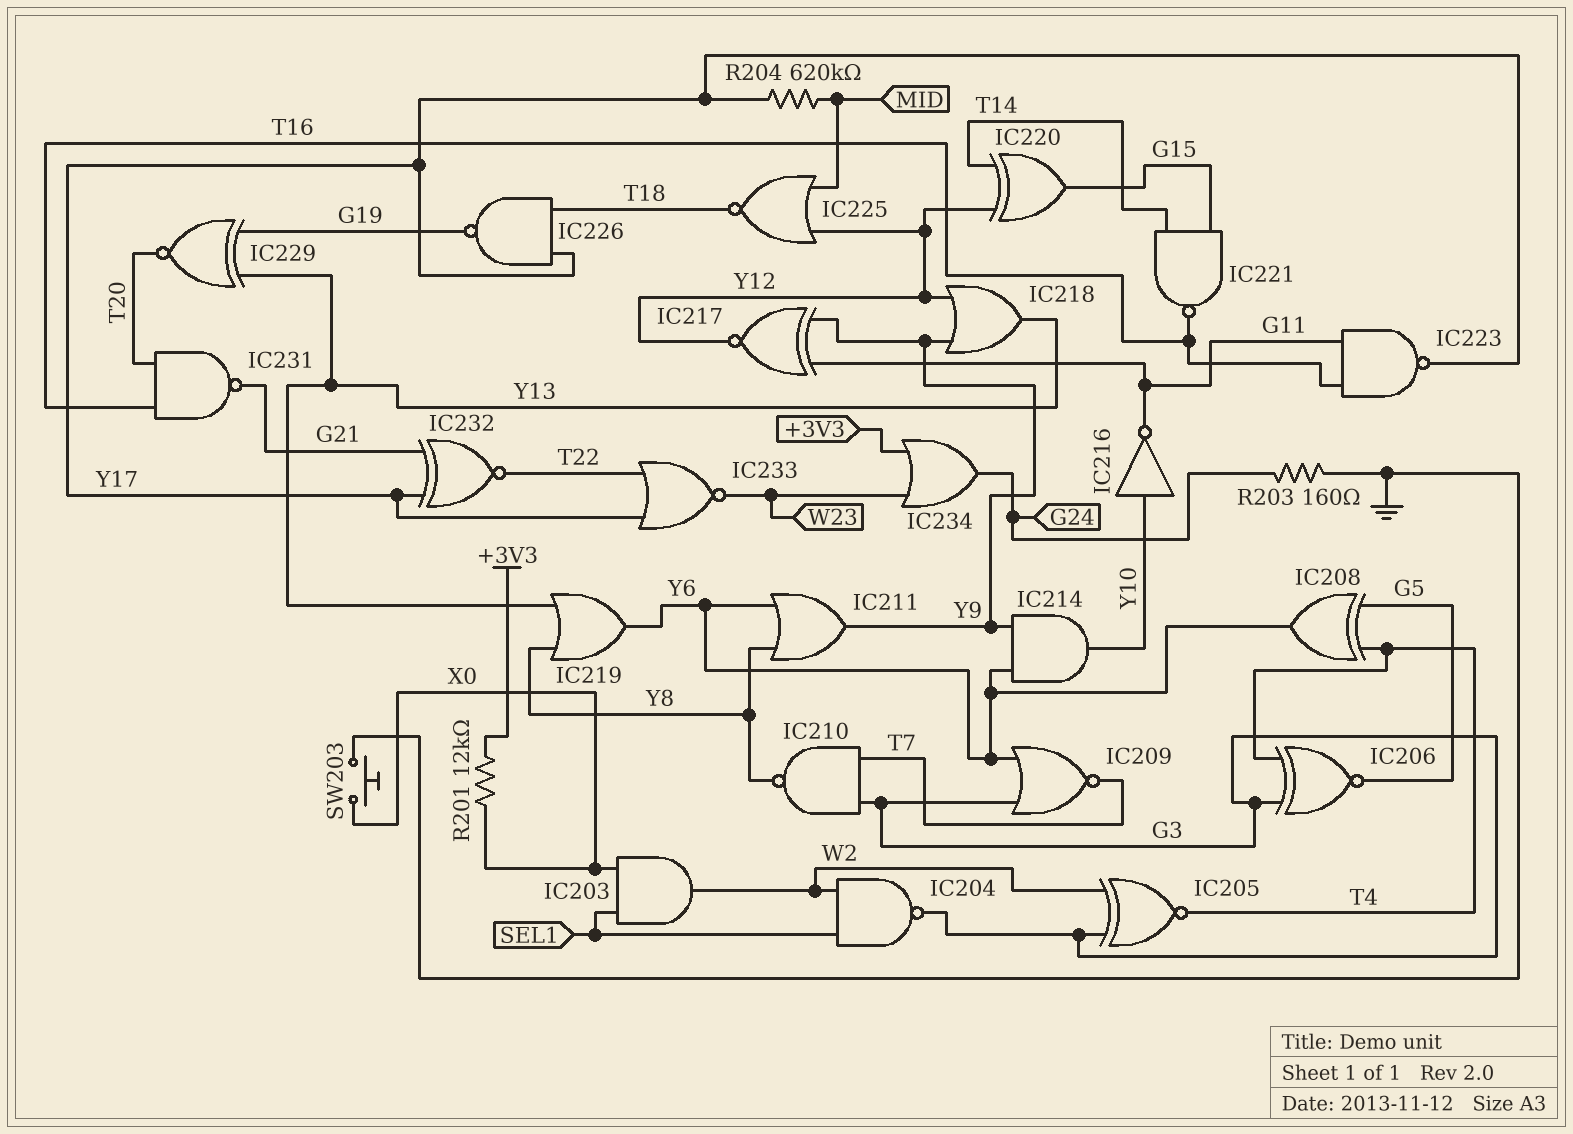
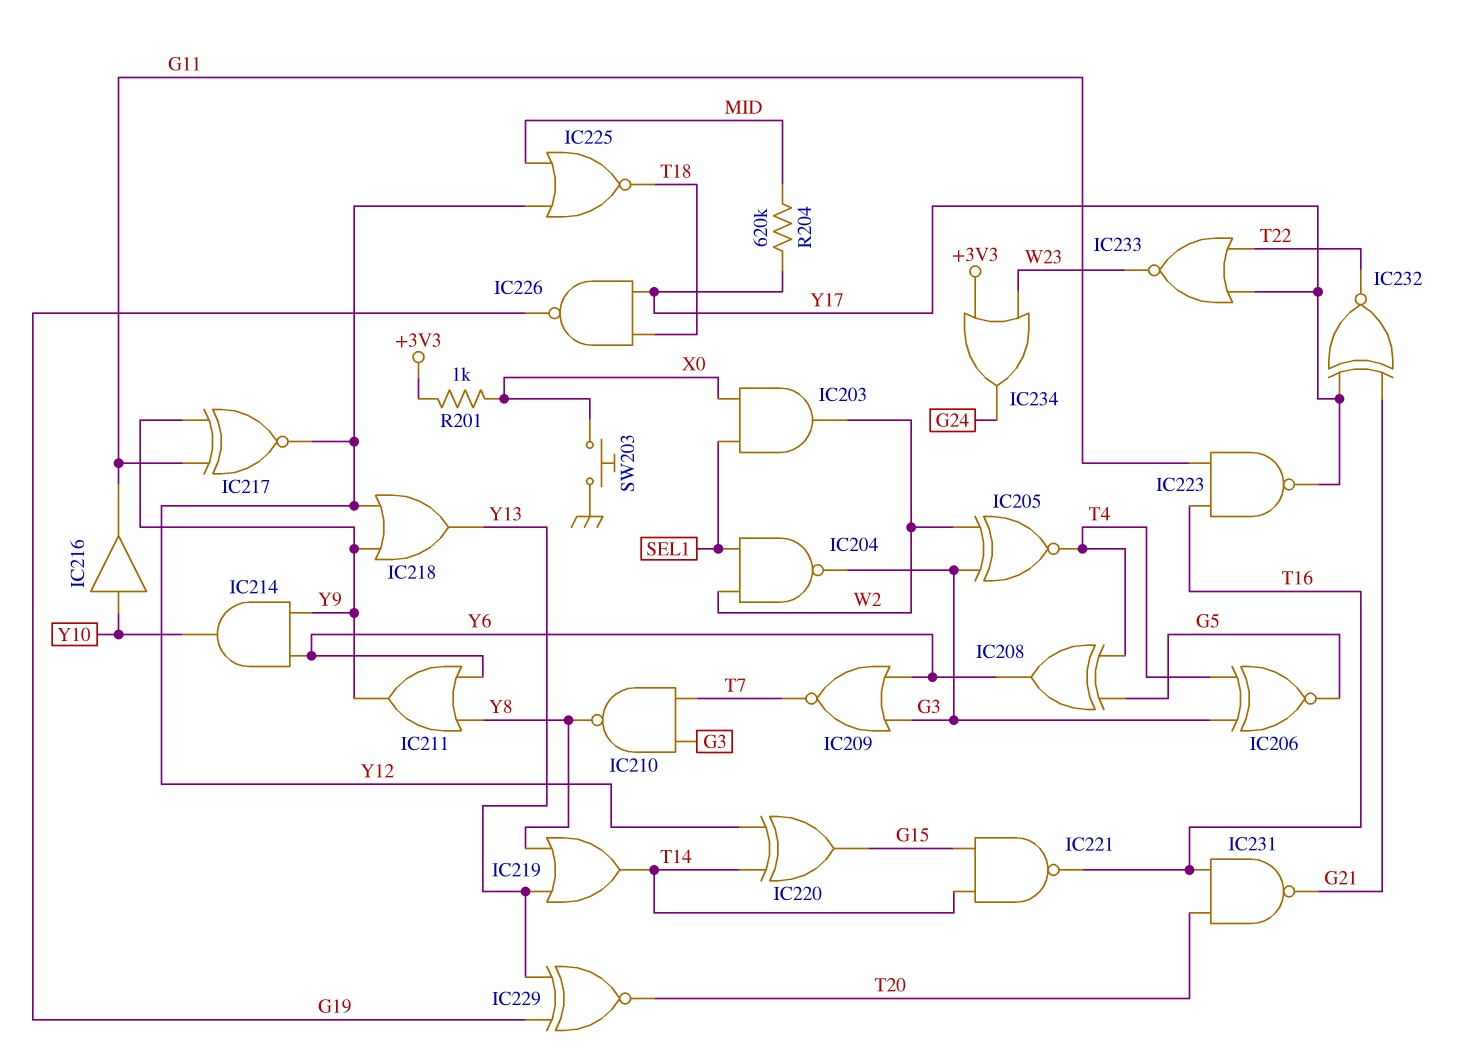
IC216: NOT (in Y10, out G11) -> buffer (in Y10, out G11)
IC219: OR (in Y8, in Y13, out Y6) -> OR (in Y8, in Y13, out T14)
R201: 12k (+3V3, X0) -> 1k (+3V3, X0)
R203: 160 (G24, GND) -> none

